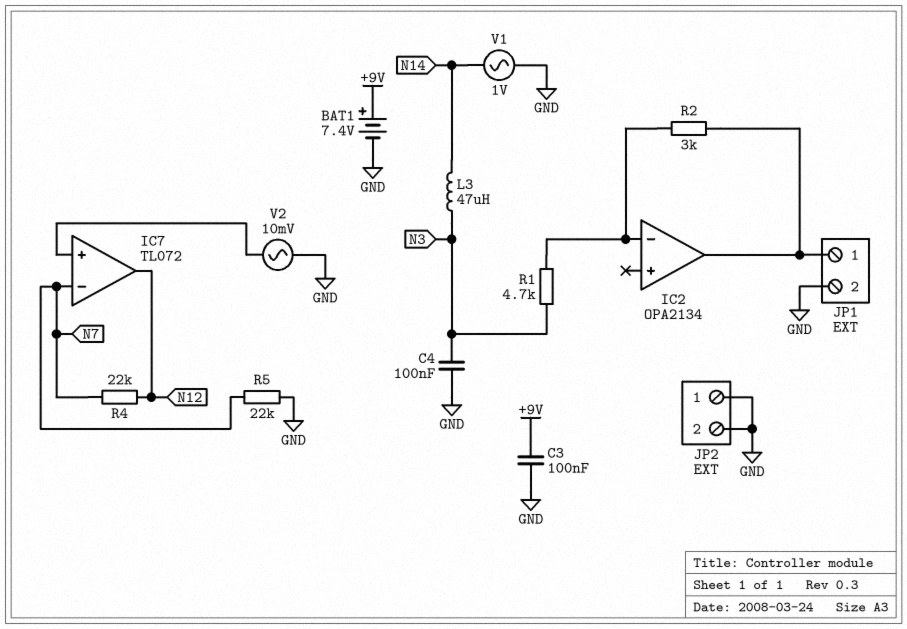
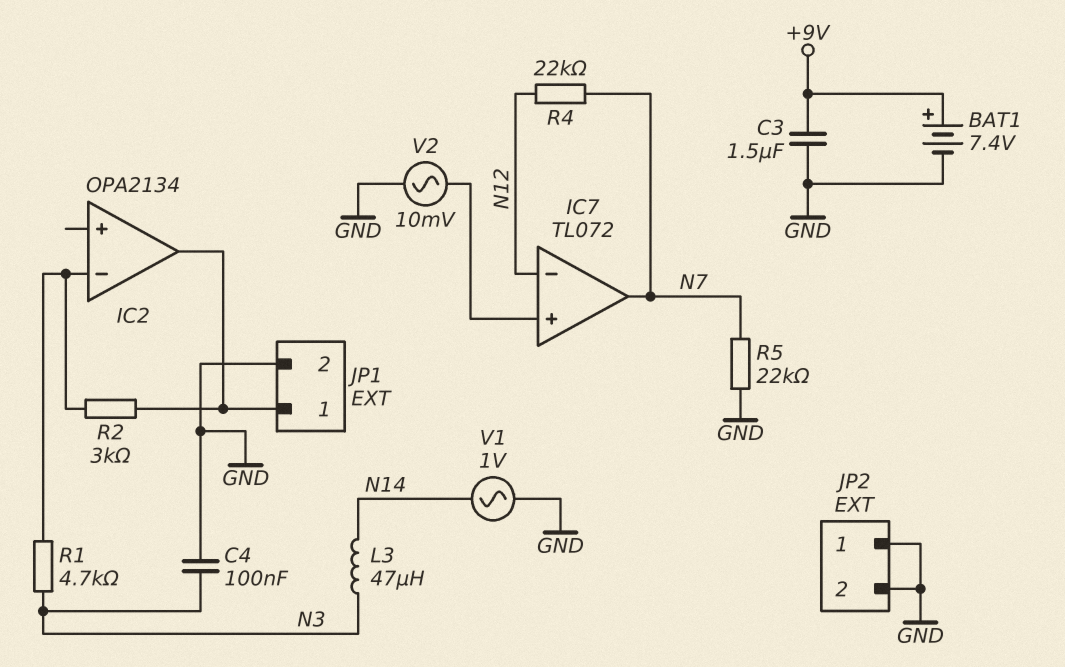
C3: 100nF (+9V, GND) -> 1.5uF (+9V, GND)
IC7 pin in-: N7 -> N12
IC7 pin out: N12 -> N7

